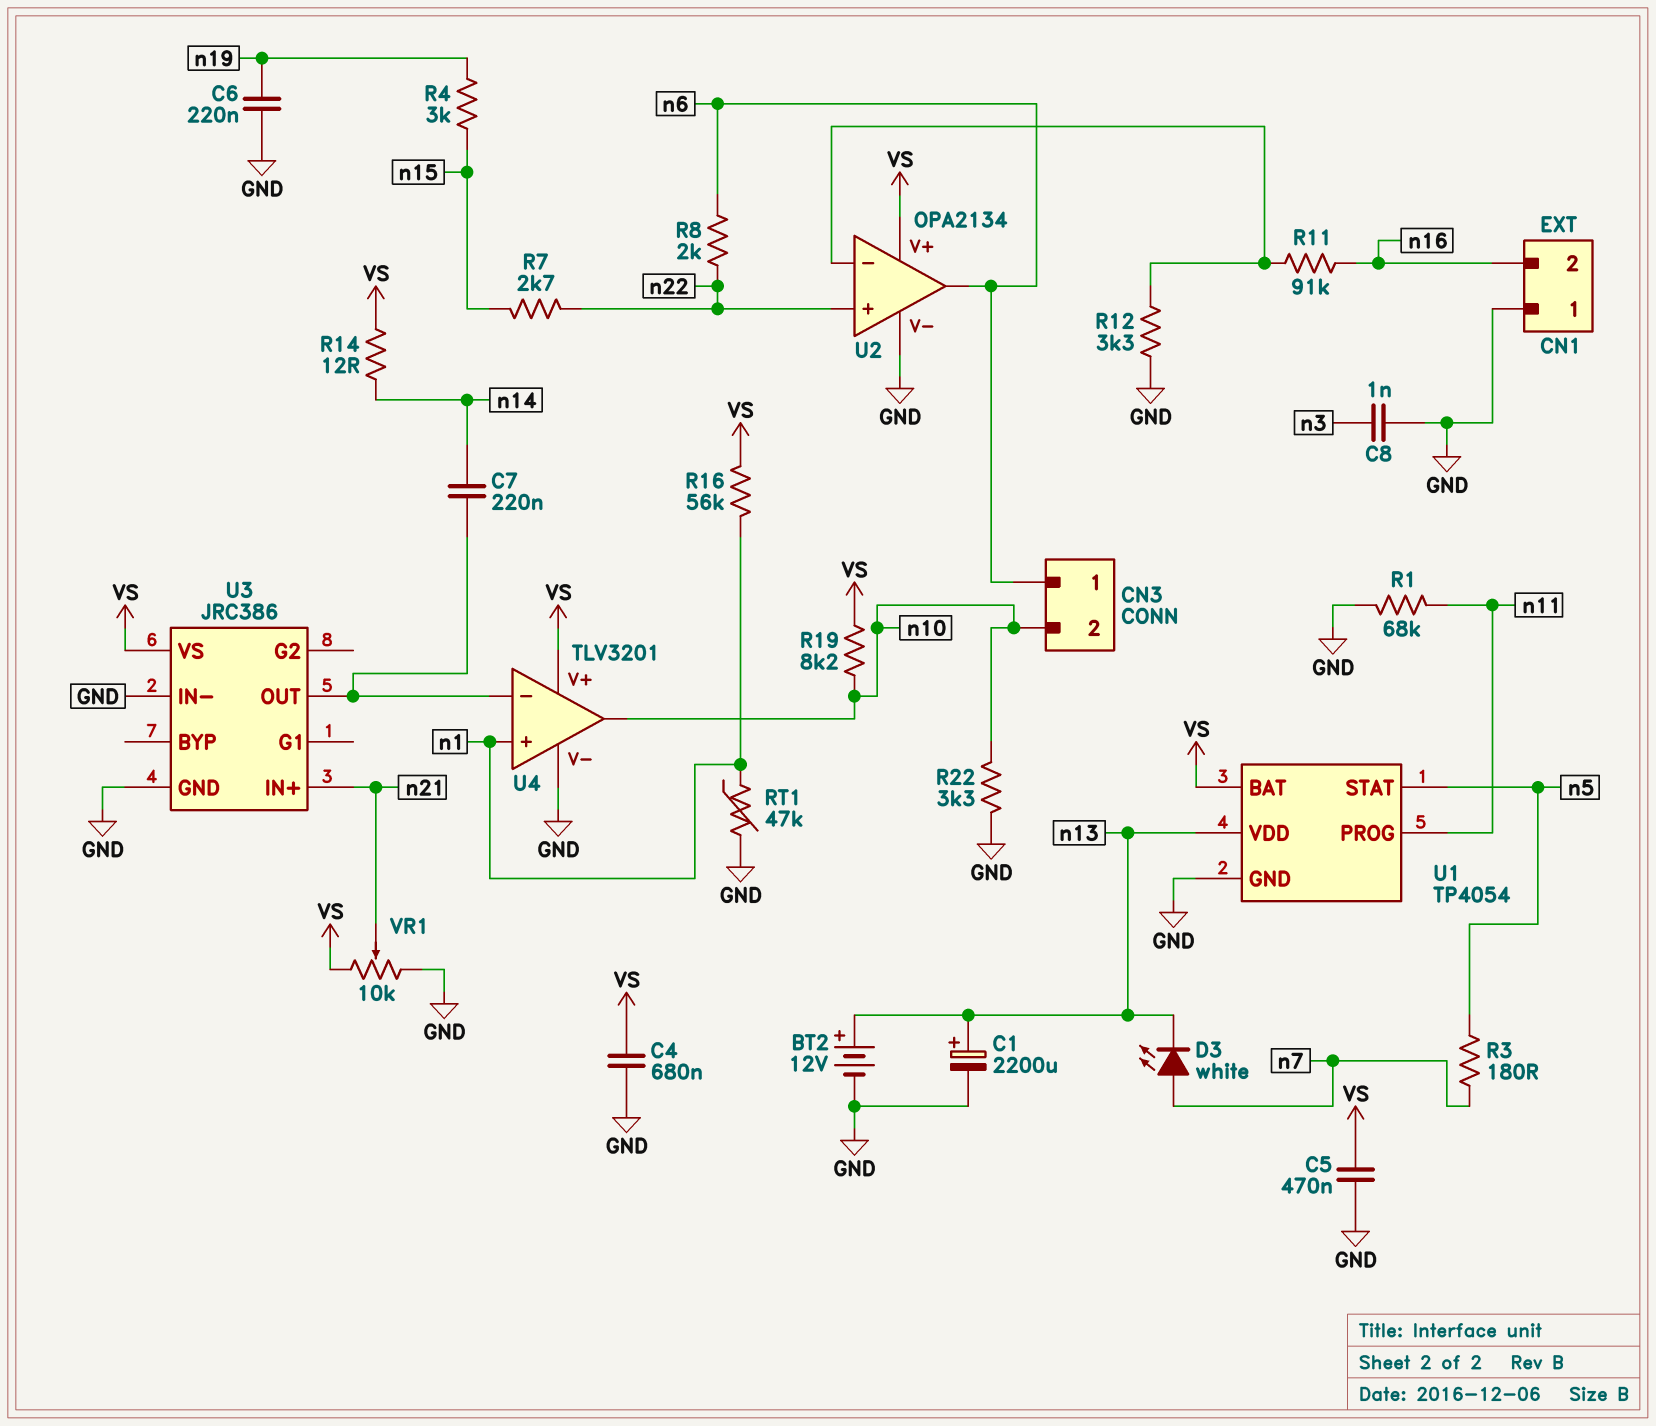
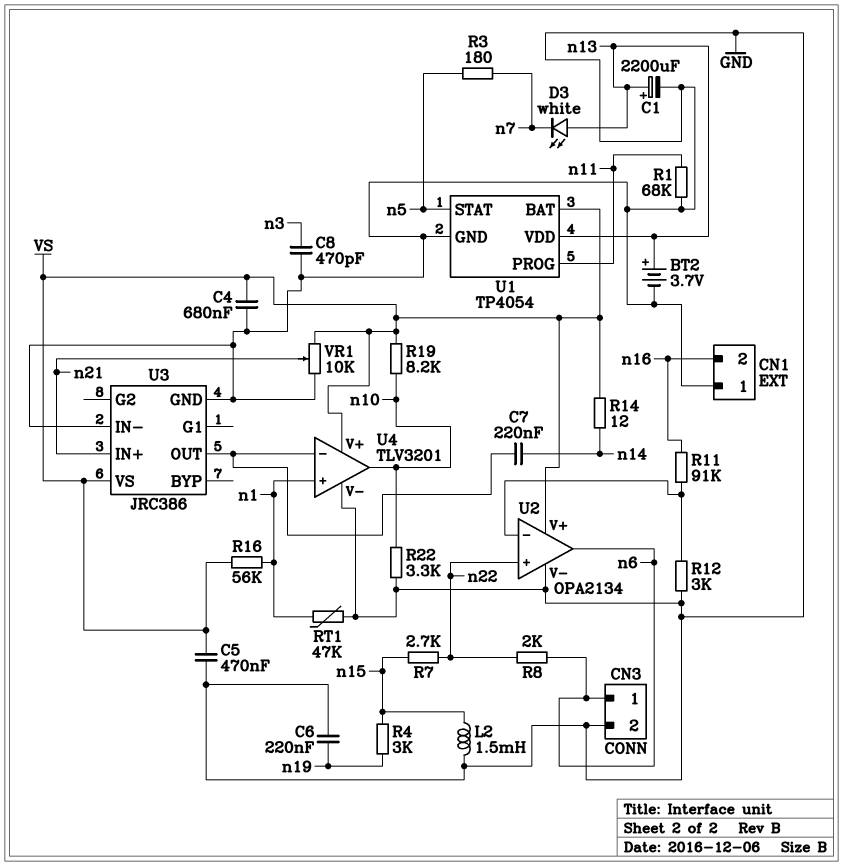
BT2: 12V (plus n13, minus GND) -> 3.7V (plus n13, minus GND)
C8: 1nF (GND, n3) -> 470pF (GND, n3)
CN3 pin 2: n10 -> GND
D3: LED white (A n7, K n13) -> LED white (A n13, K n7)
L2: none -> 1.5mH (GND, n15)
R12: 3.3k (GND, U2/in-) -> 3k (GND, U2/in-)

